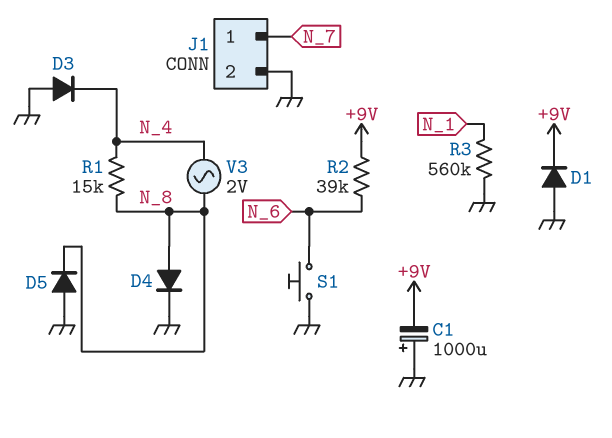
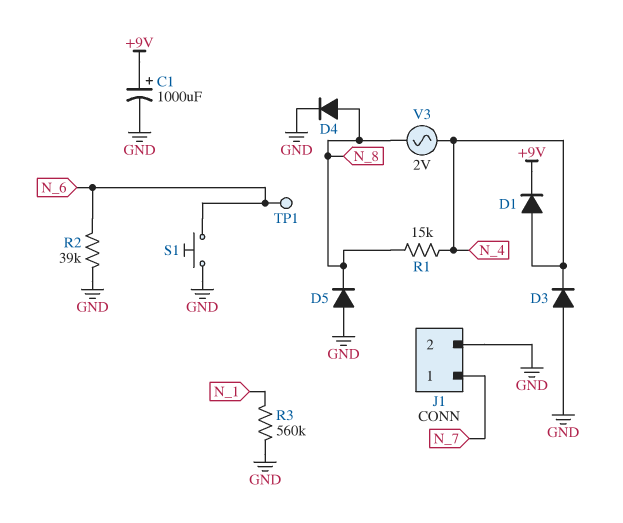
C1: 1000uF (plus GND, minus +9V) -> 1000uF (plus +9V, minus GND)
D1: diode (A GND, K +9V) -> diode (A N_4, K +9V)
R2: 39k (+9V, N_6) -> 39k (GND, N_6)
TP1: none -> test point (N_6)

